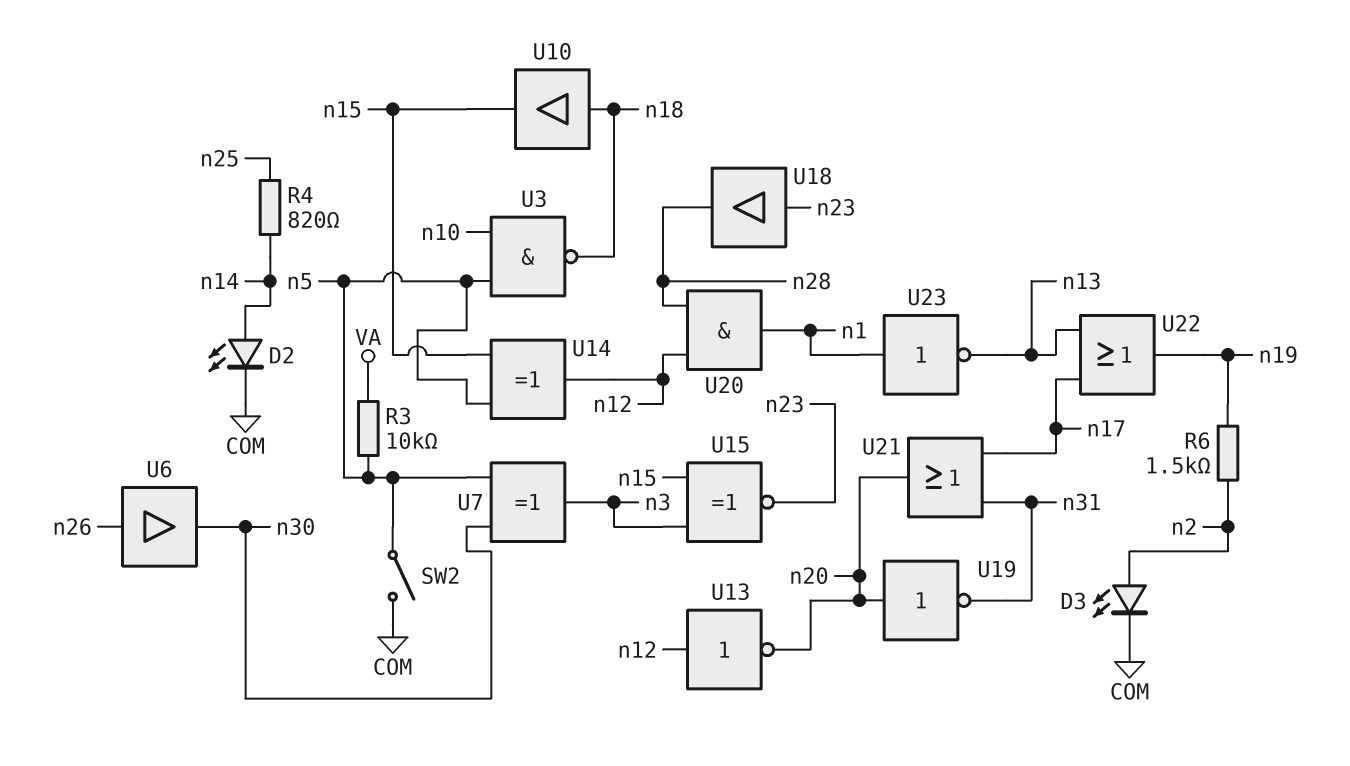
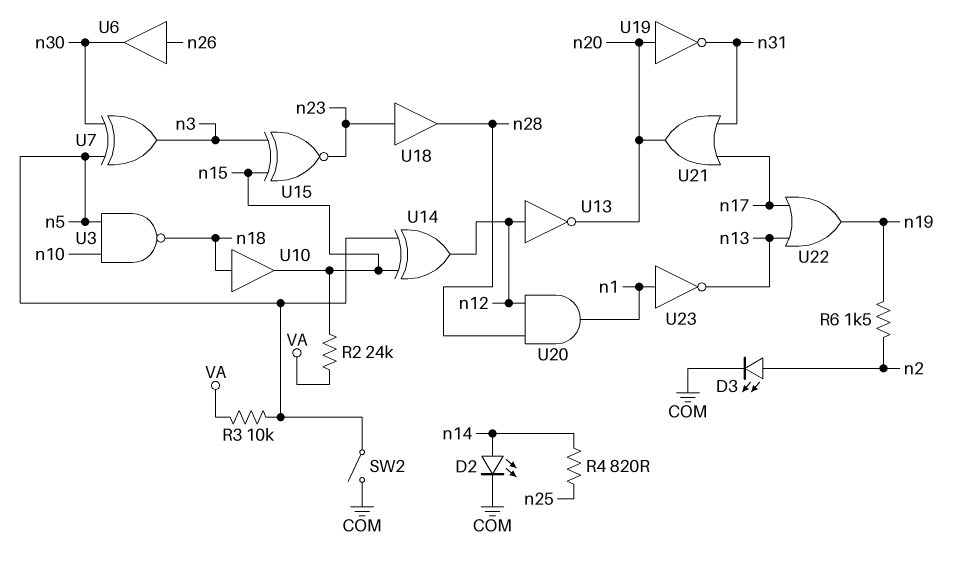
R2: none -> 24k (VA, n15)

